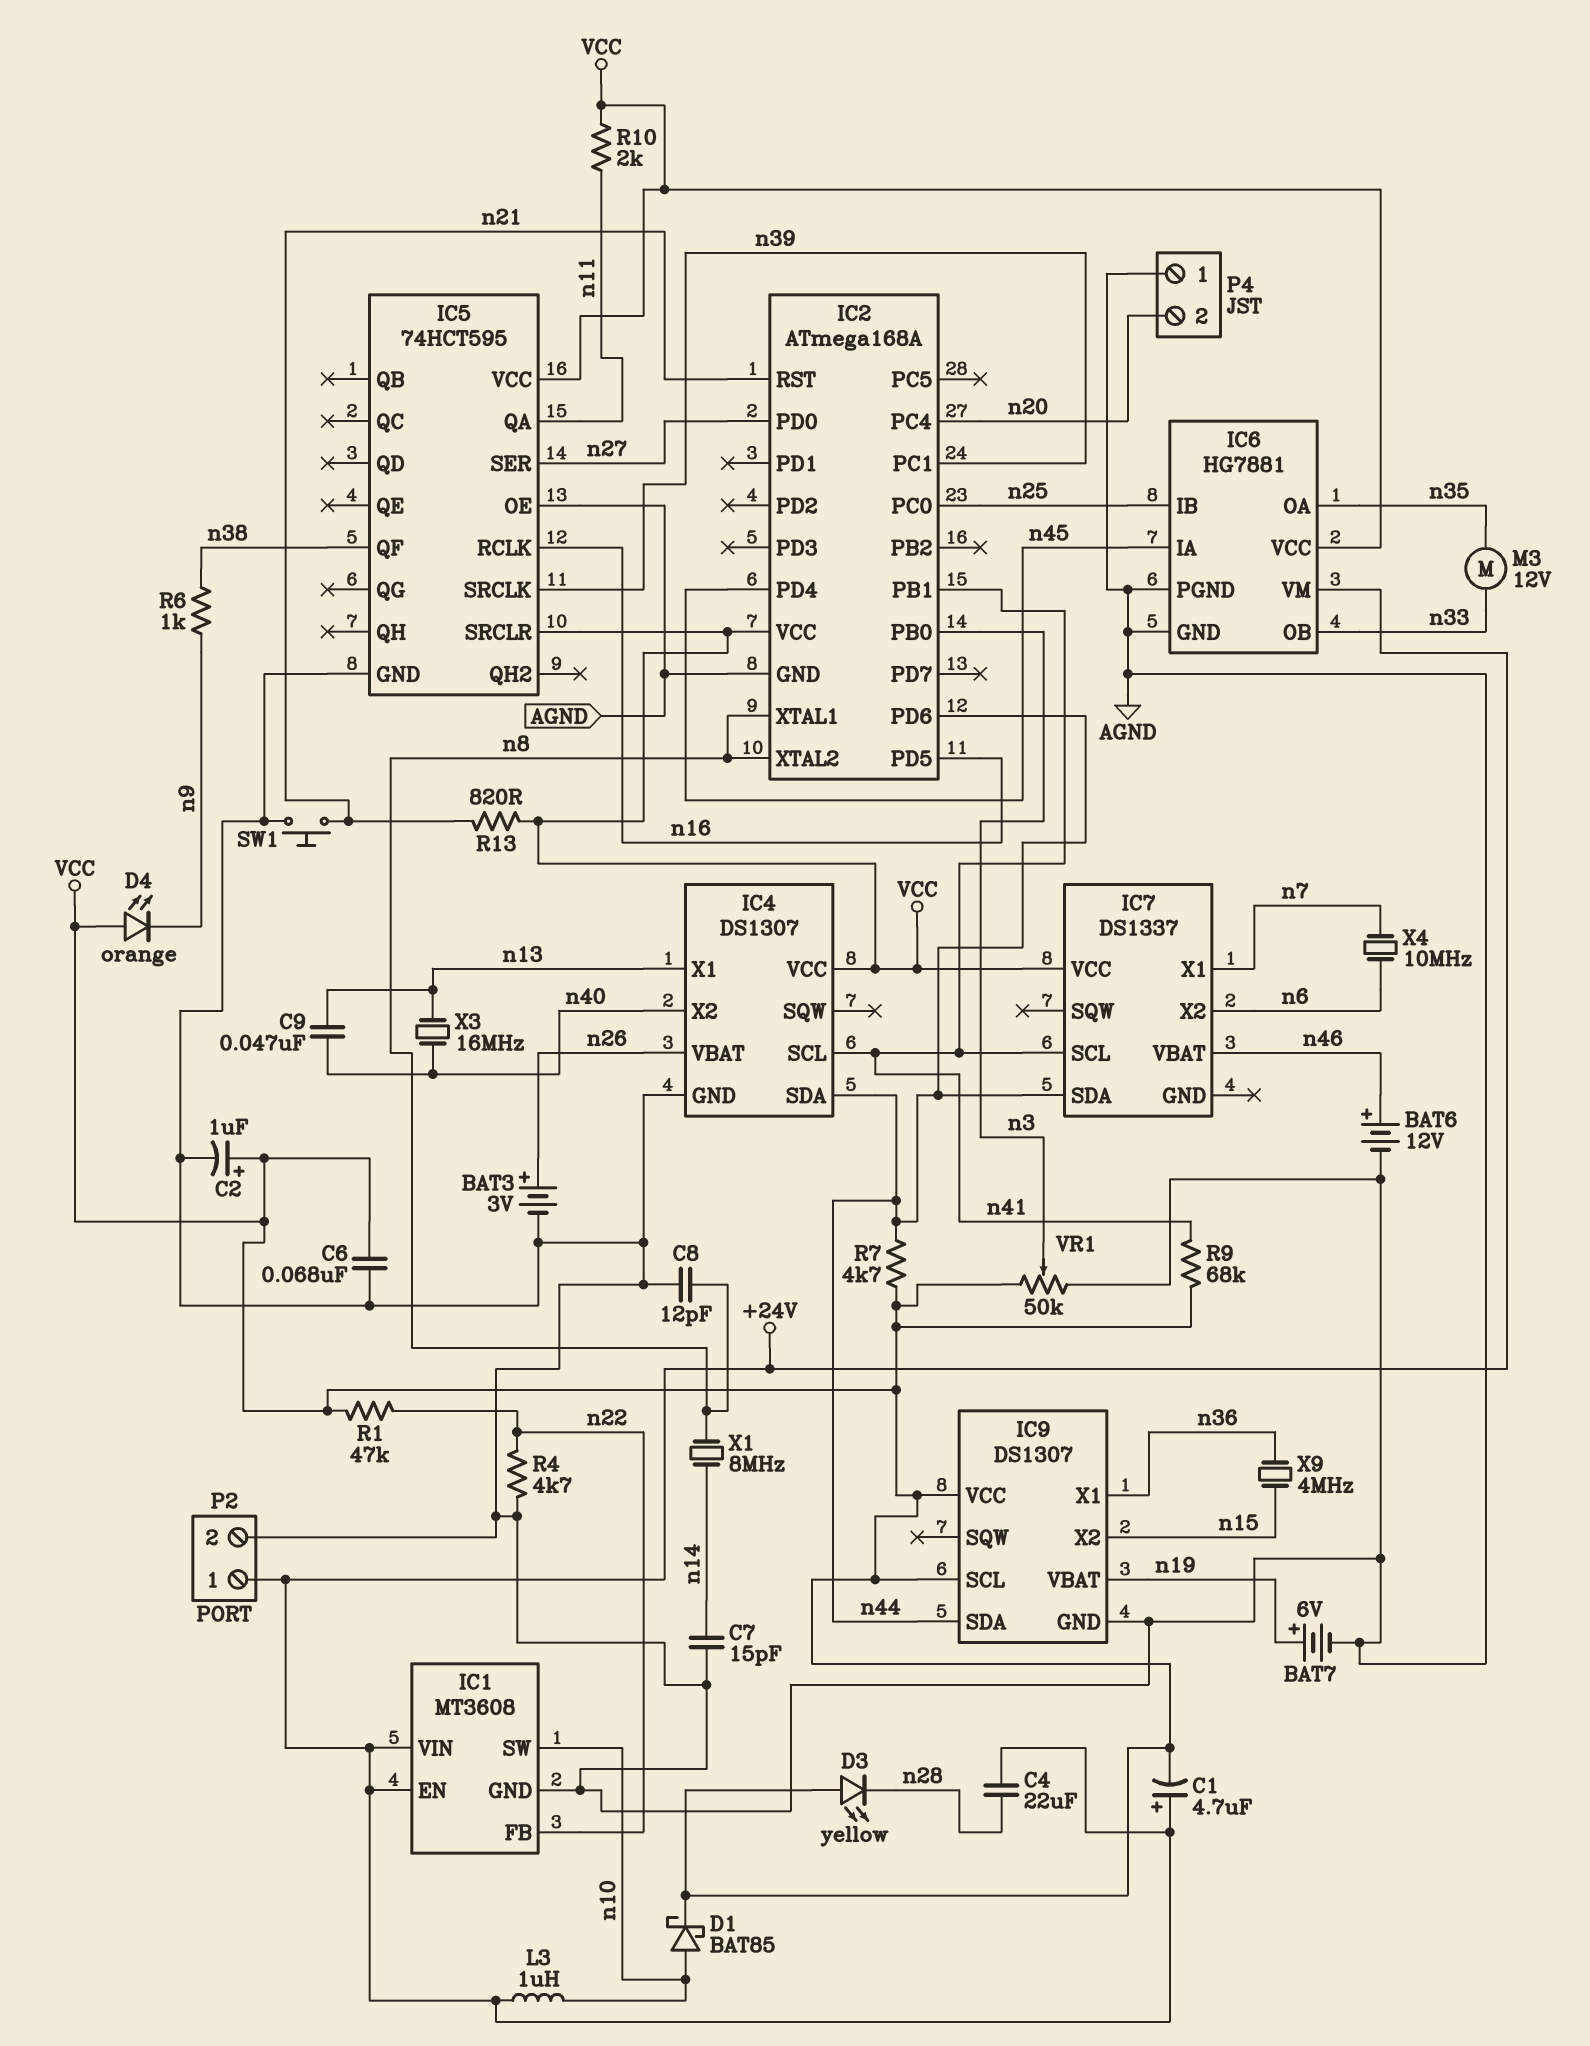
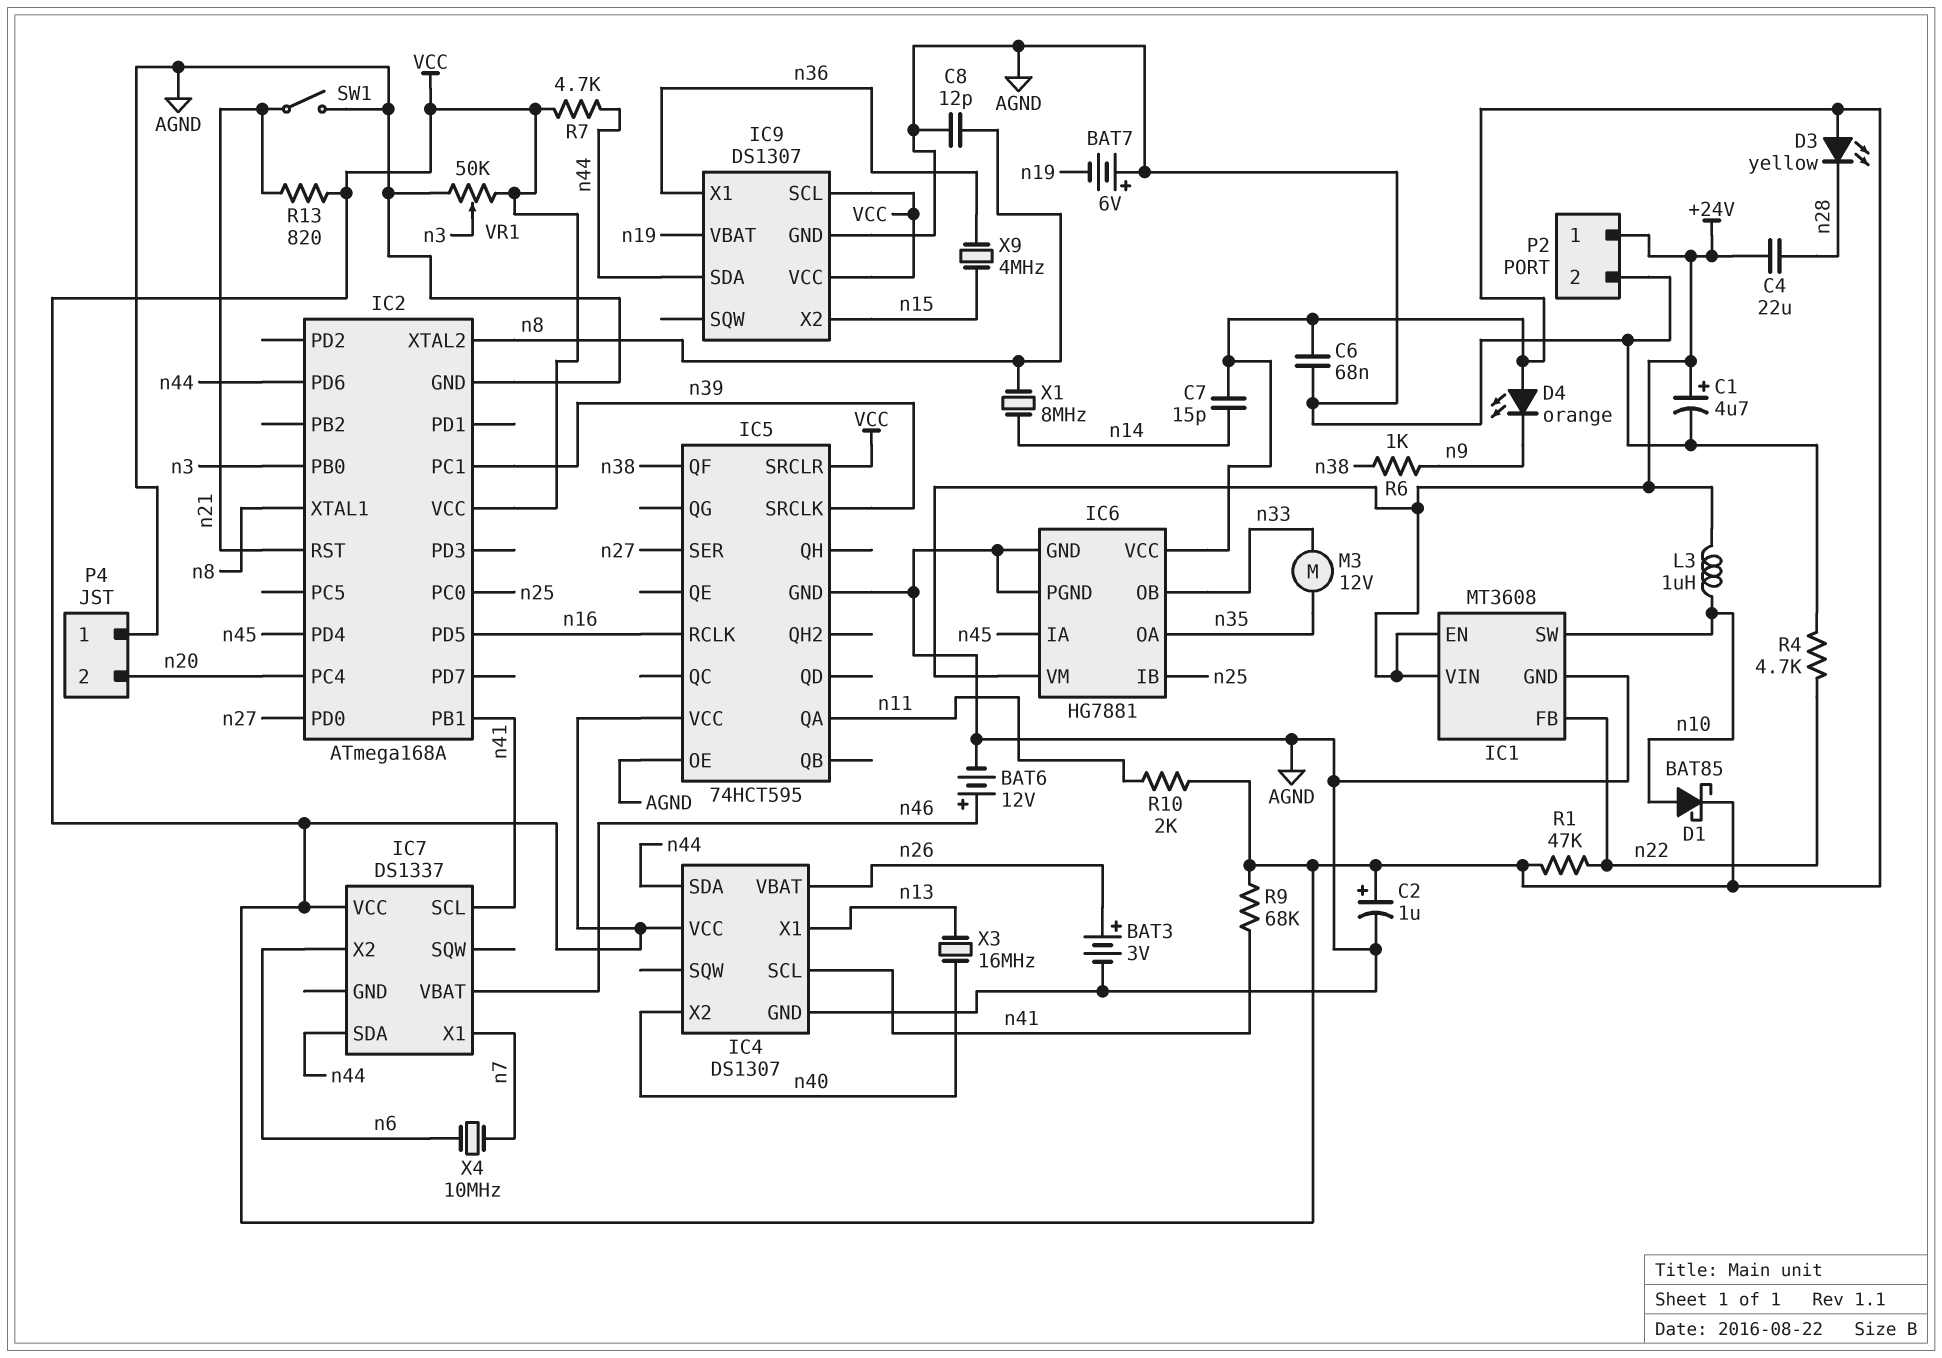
BAT7: 6V (plus n19, minus AGND) -> 6V (plus AGND, minus n19)
C1: 4.7uF (plus +24V, minus VCC) -> 4.7uF (plus +24V, minus AGND)
C7: 15pF (AGND, n14) -> 15pF (VCC, n14)
C9: 47nF (n13, n40) -> none
SW1: button (AGND, n21) -> switch (AGND, n21)

